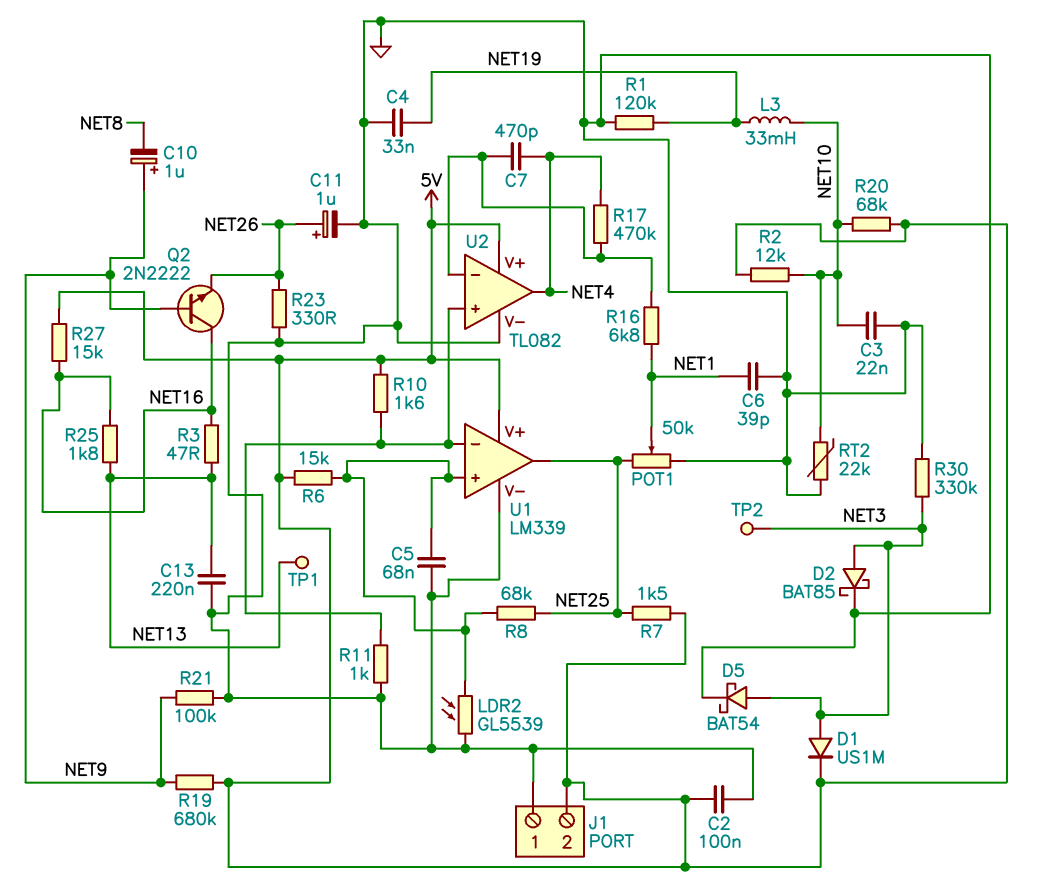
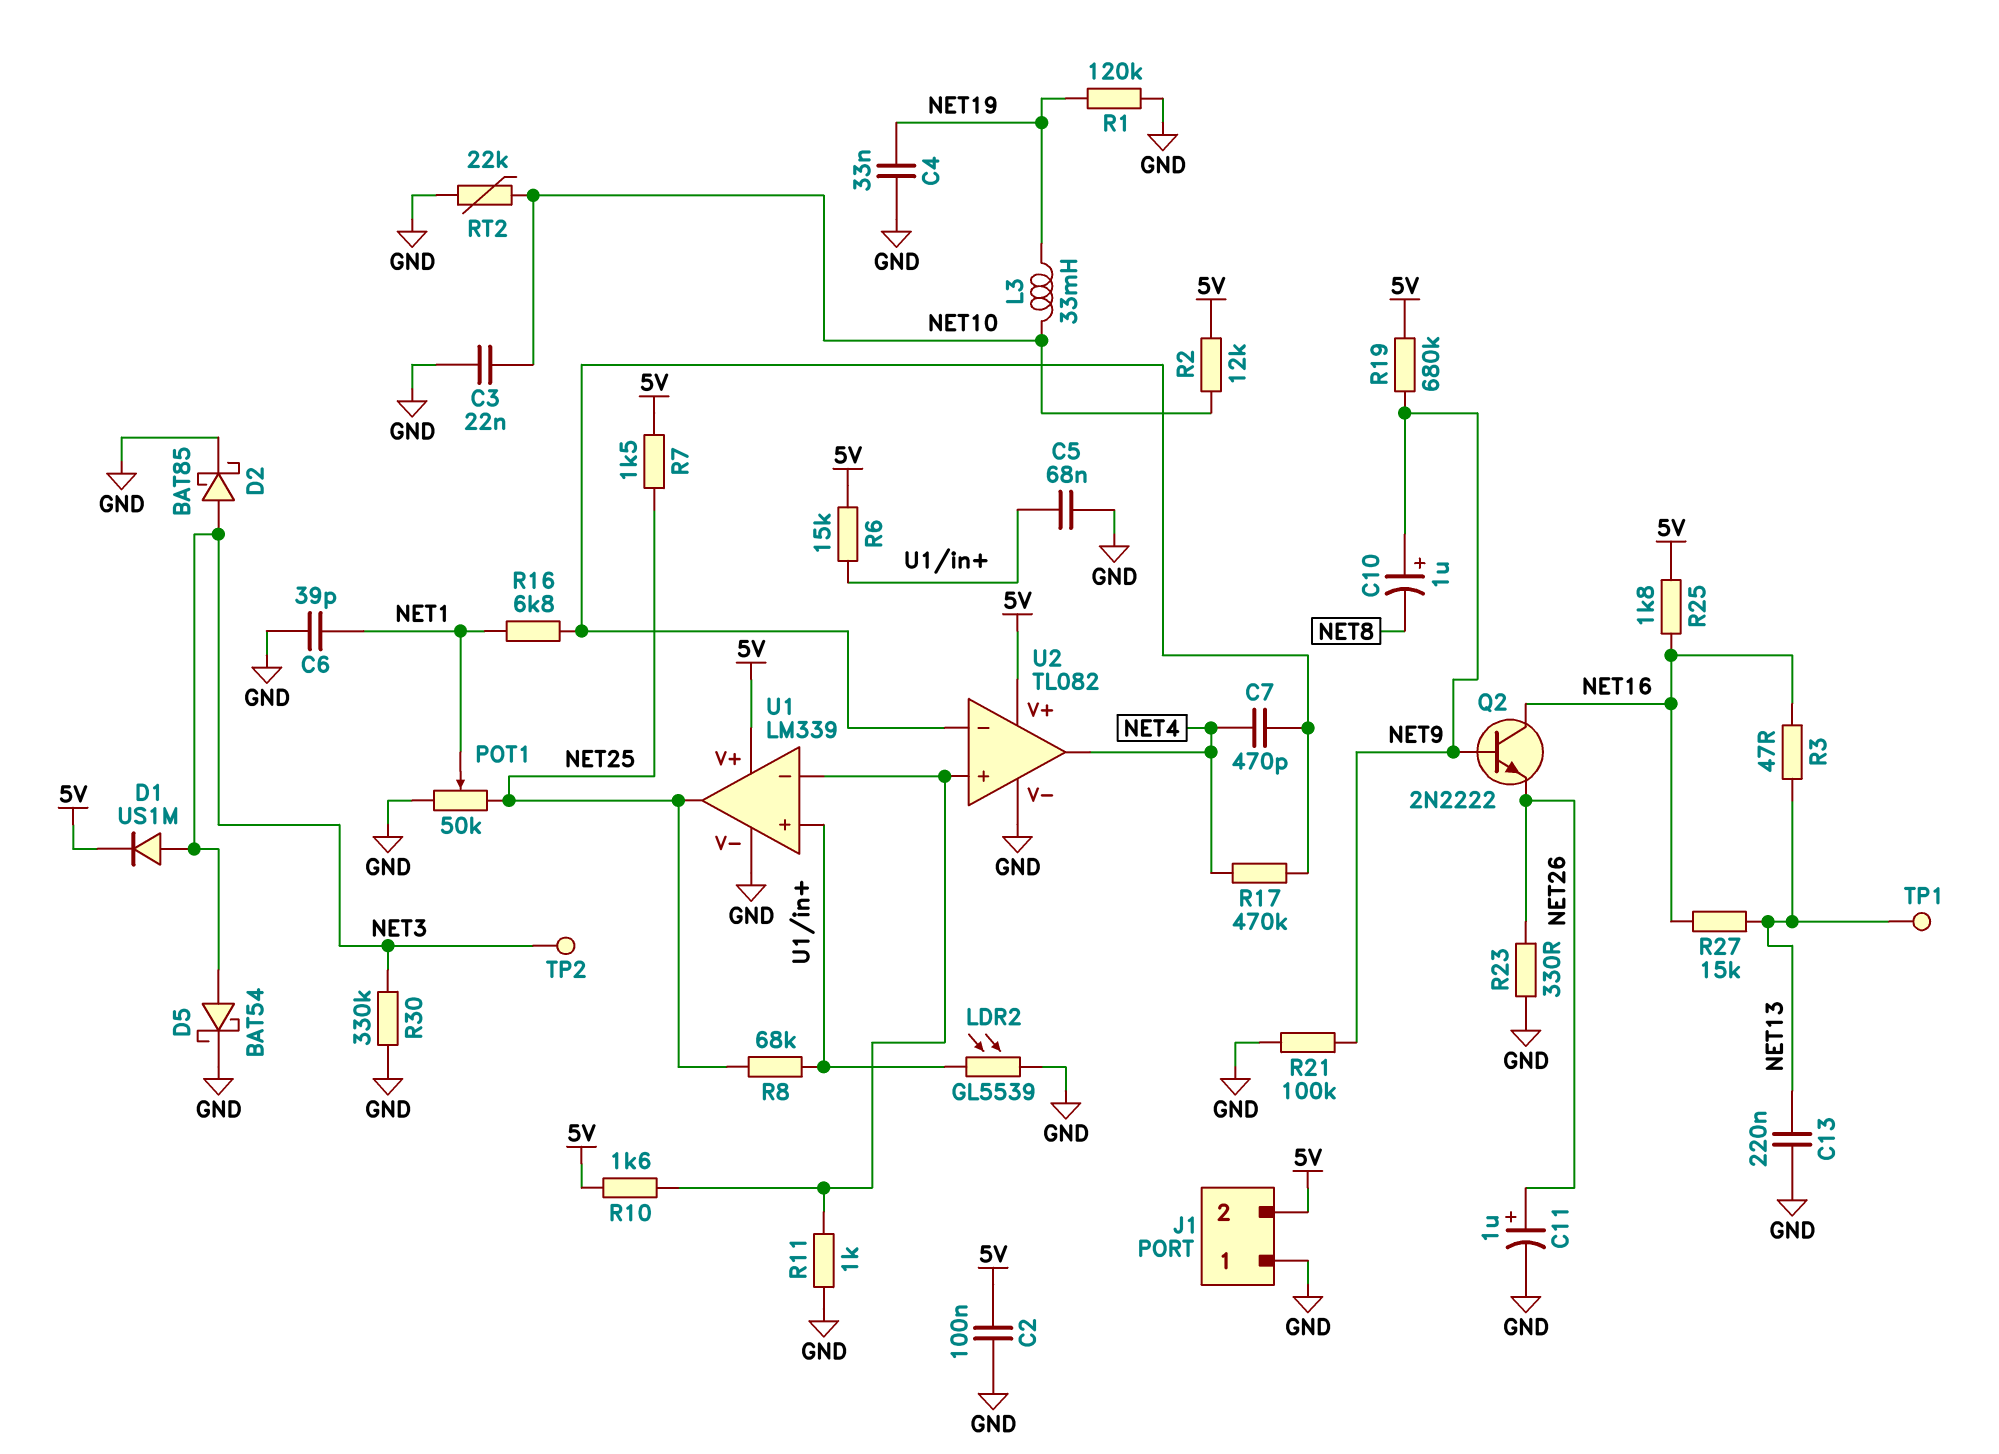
R20: 68k (5V, NET10) -> none
R25: 1.8k (NET13, NET16) -> 1.8k (5V, NET16)
R27: 15k (5V, NET16) -> 15k (NET13, NET16)

